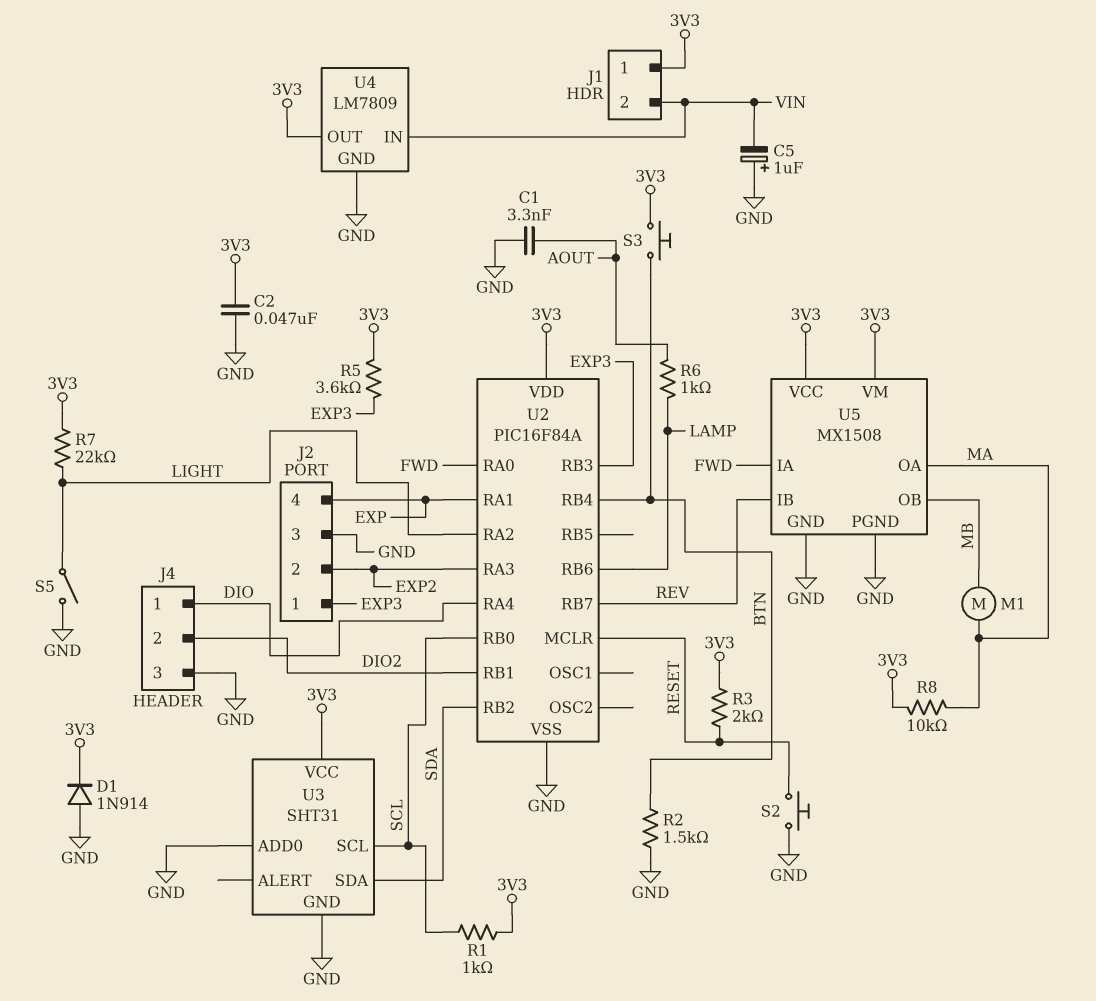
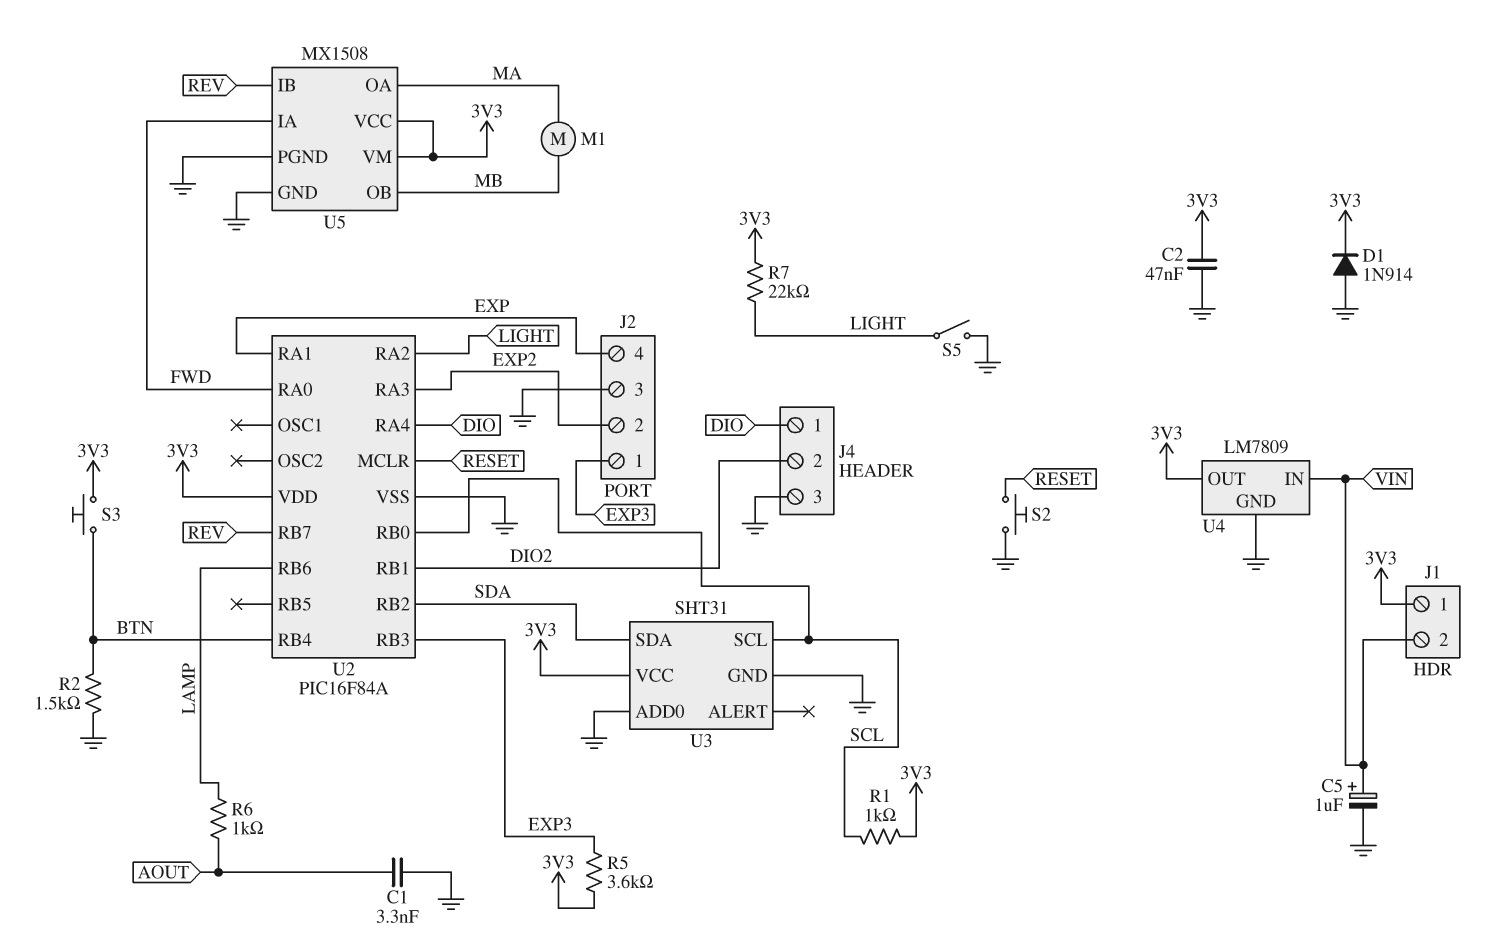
C5: 1uF (plus GND, minus VIN) -> 1uF (plus VIN, minus GND)
R3: 2k (3V3, RESET) -> none
R8: 10k (3V3, MA) -> none

